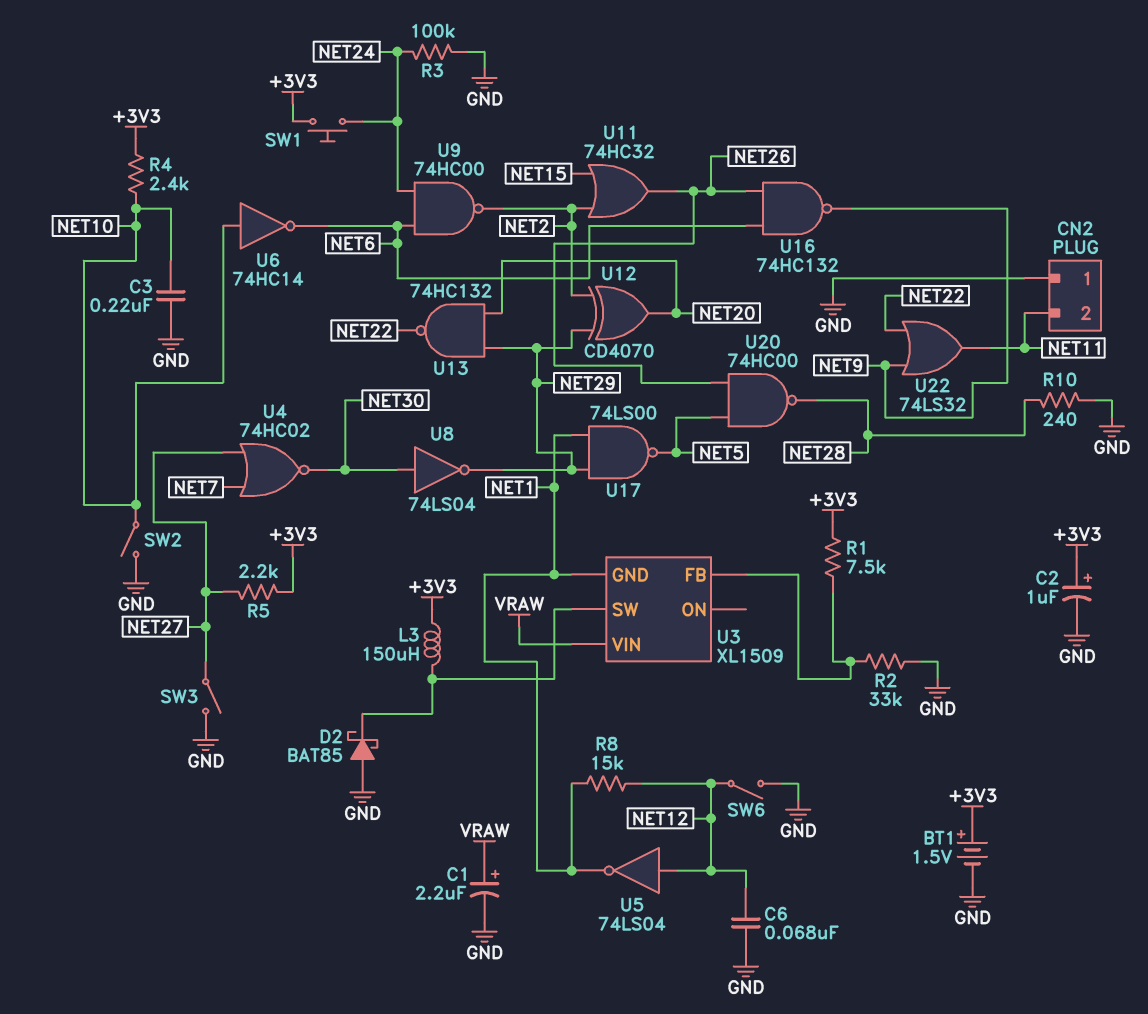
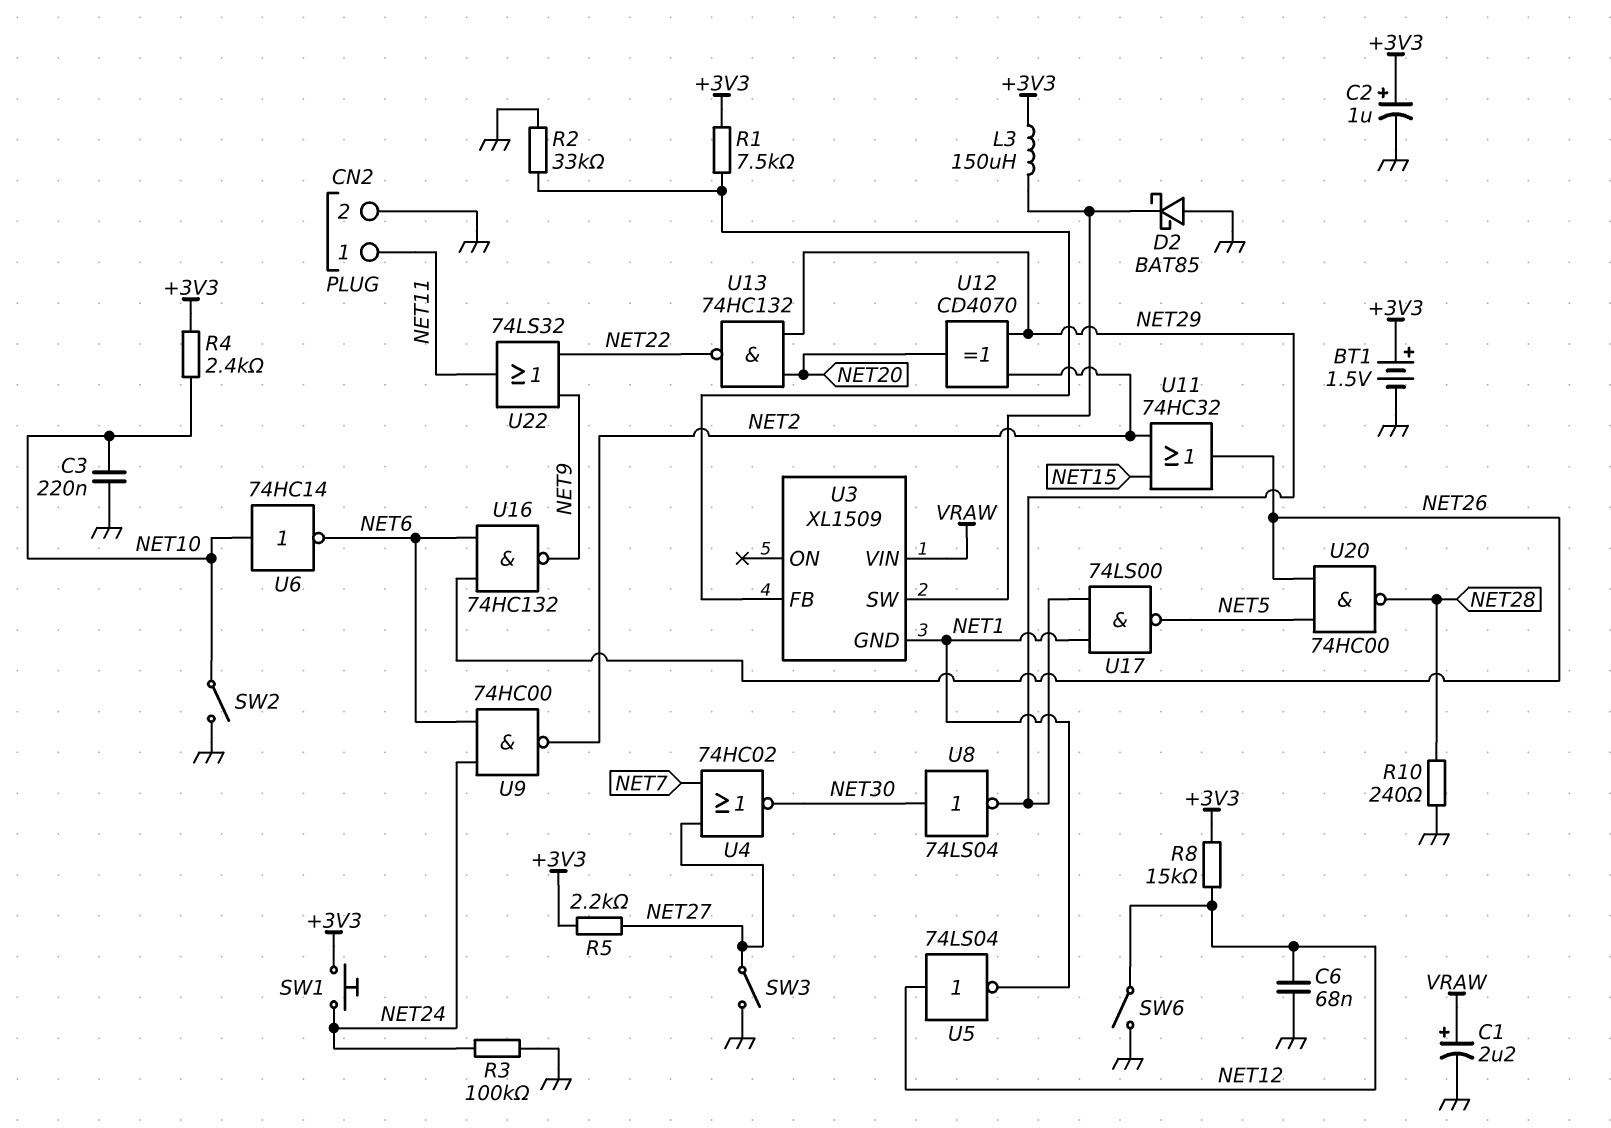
CN2 pin 1: GND -> NET11
CN2 pin 2: NET11 -> GND
R8: 15k (NET1, NET12) -> 15k (+3V3, NET12)

